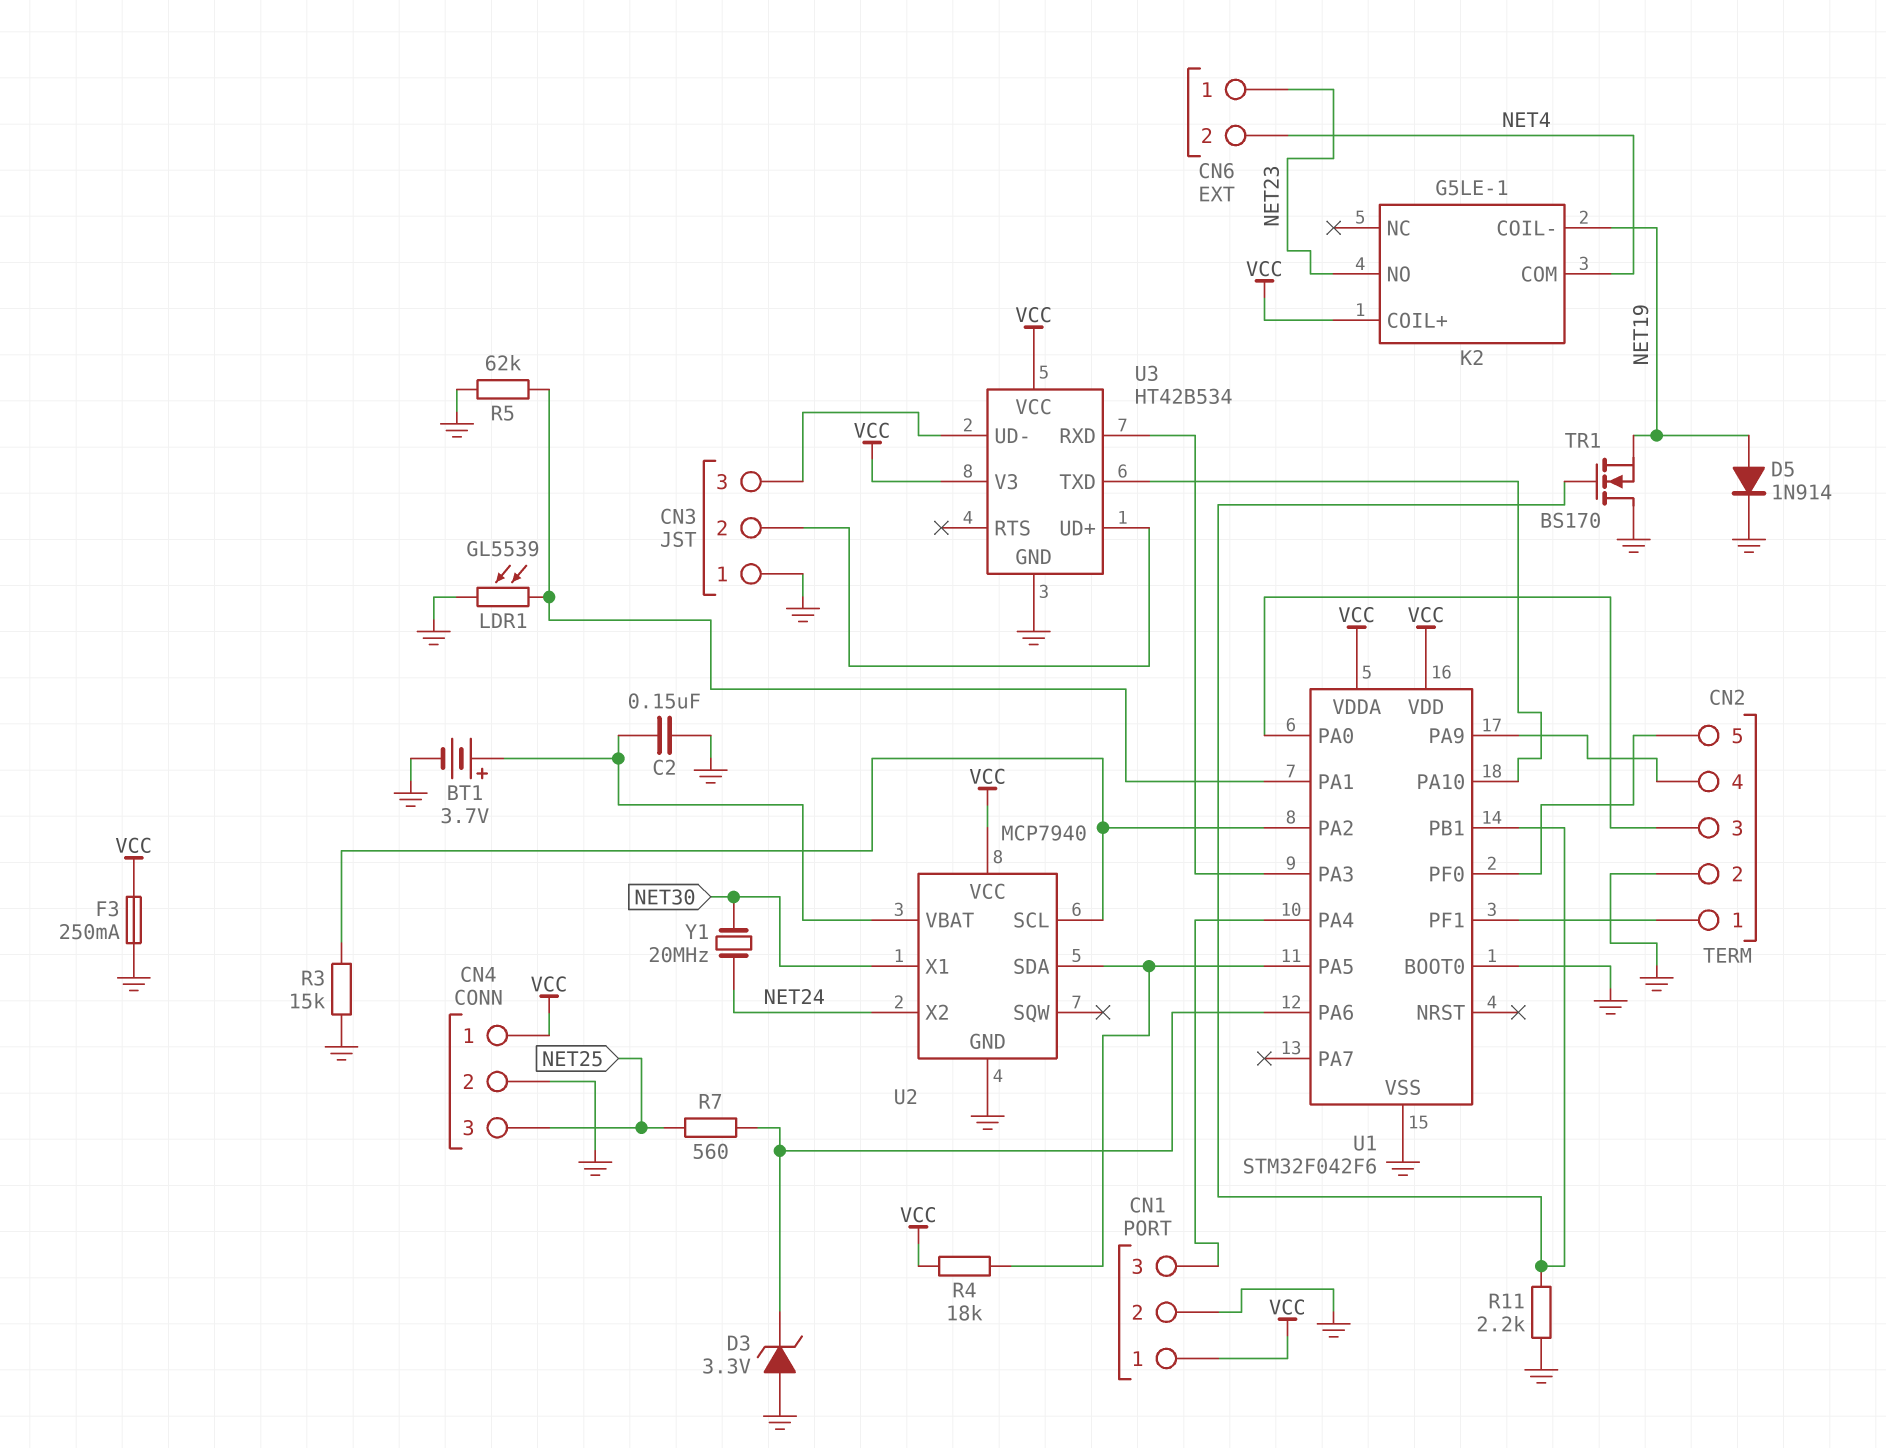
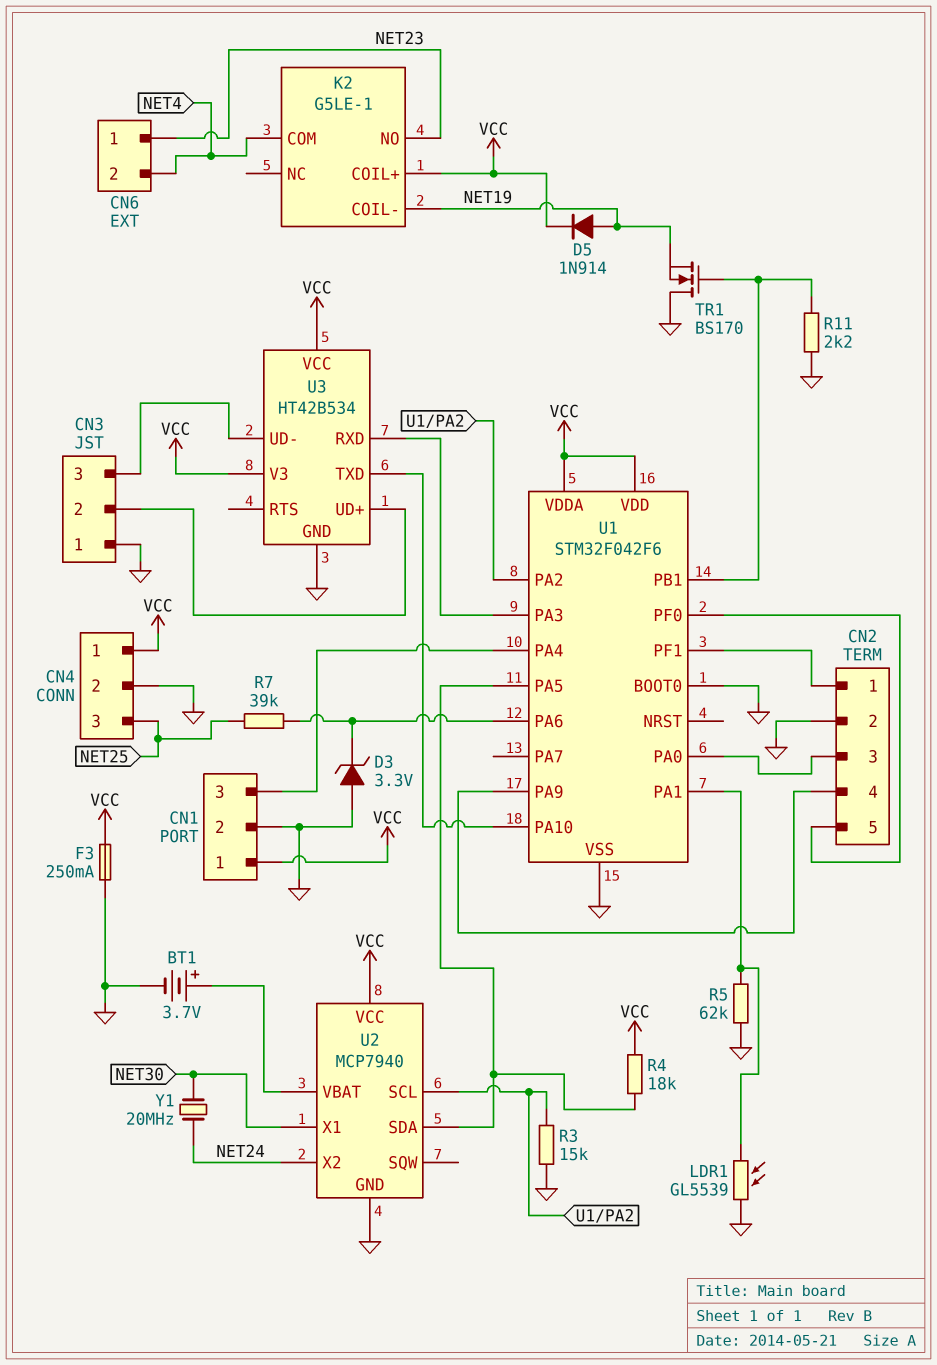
C2: 150nF (GND, U2/VBAT) -> none
D5: diode 1N914 (A NET19, K GND) -> diode 1N914 (A NET19, K VCC)
R7: 560 (NET25, U1/PA6) -> 39k (NET25, U1/PA6)

